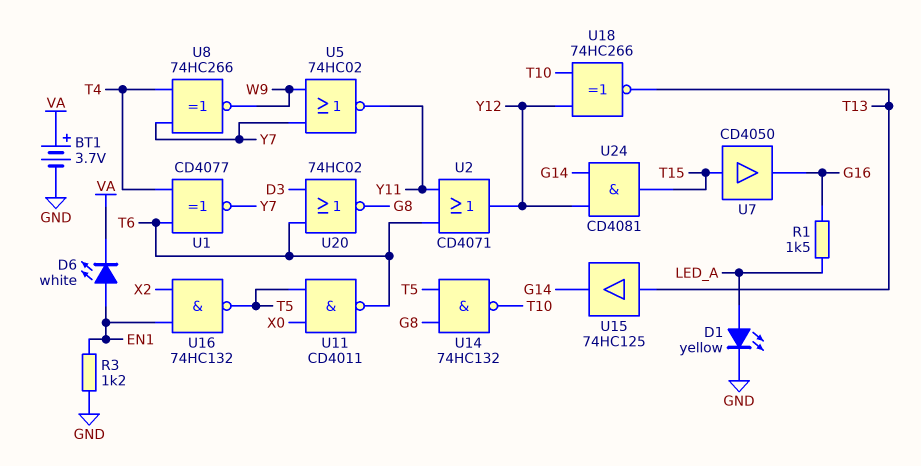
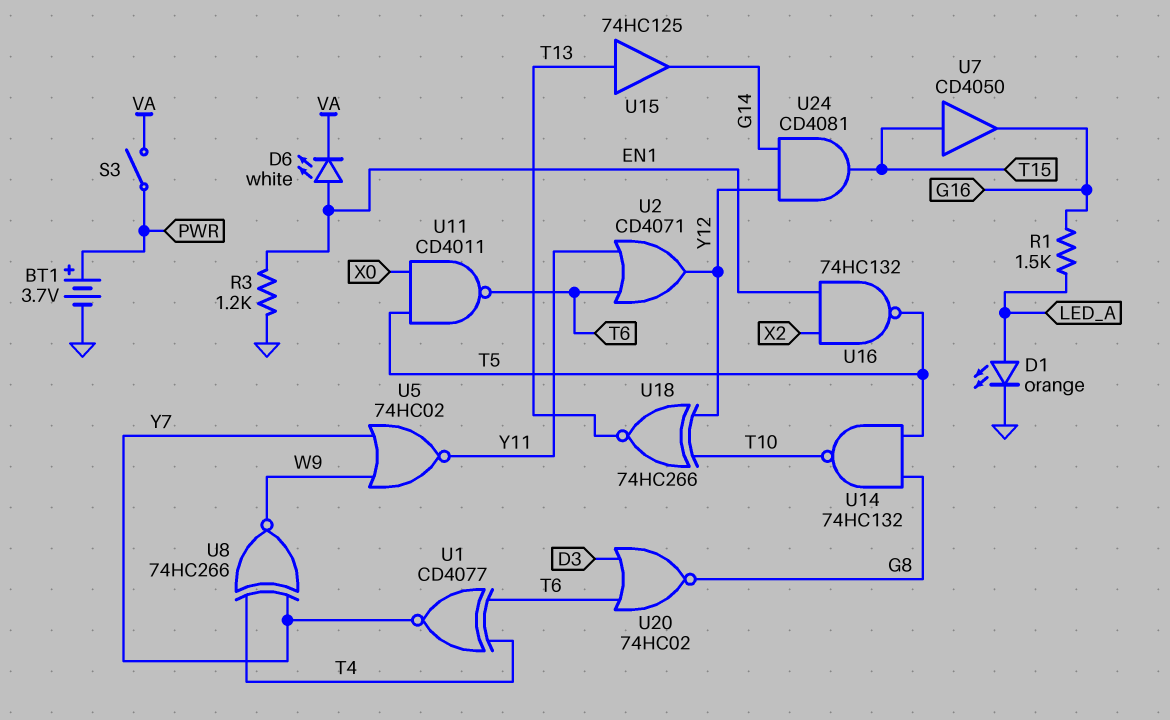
BT1: 3.7V (plus VA, minus GND) -> 3.7V (plus PWR, minus GND)
D1: LED yellow (A LED_A, K GND) -> LED orange (A LED_A, K GND)
S3: none -> switch (PWR, VA)

